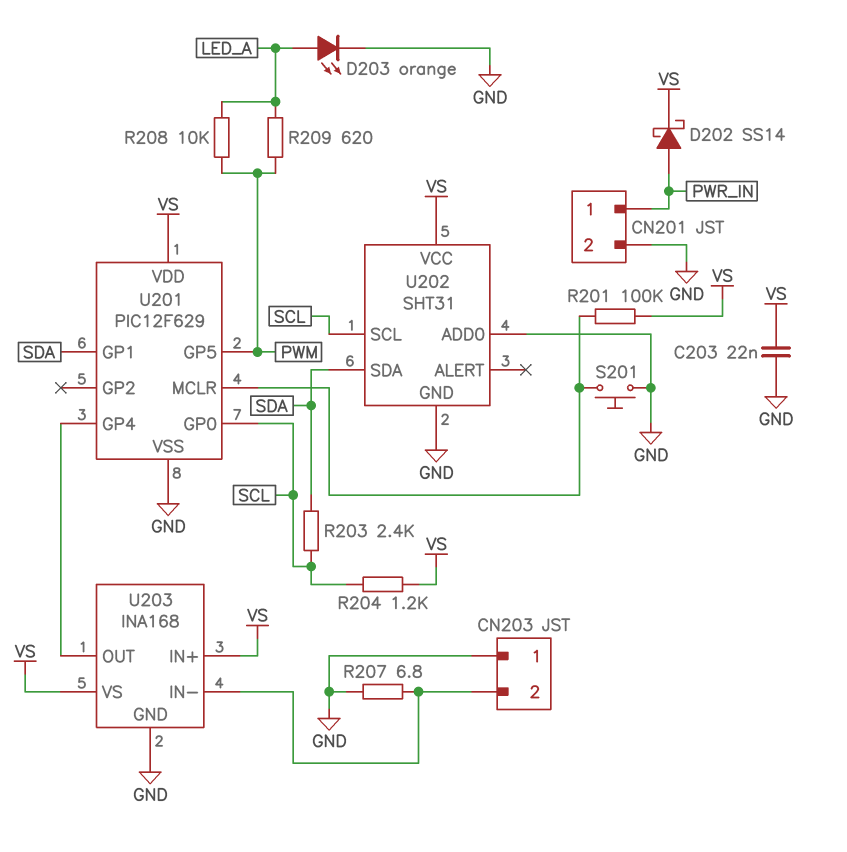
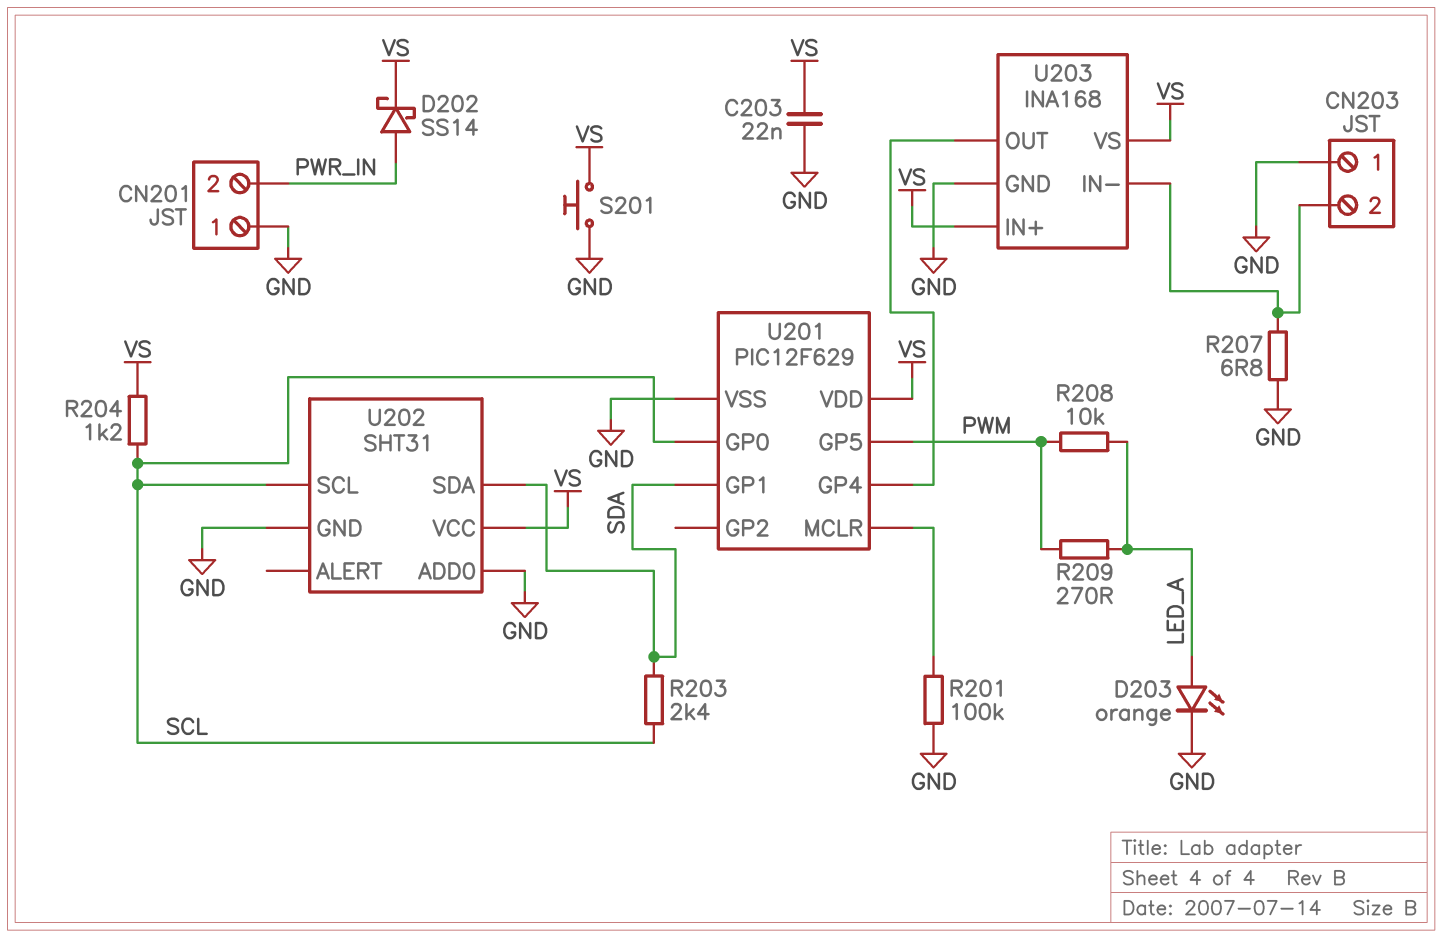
CN201 pin 1: PWR_IN -> GND
CN201 pin 2: GND -> PWR_IN
R201: 100k (U201/MCLR, VS) -> 100k (GND, U201/MCLR)
R209: 620 (LED_A, PWM) -> 270 (LED_A, PWM)
S201: button (GND, U201/MCLR) -> button (GND, VS)

